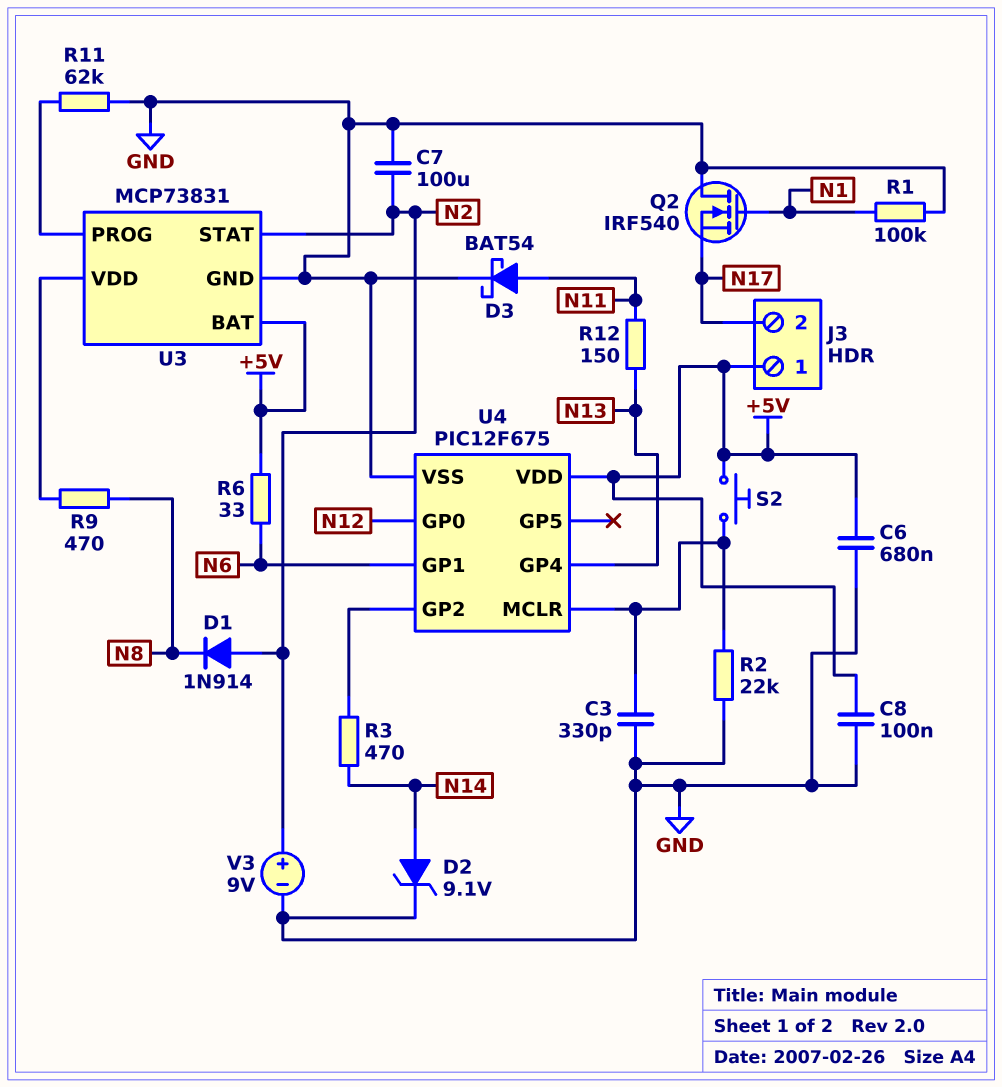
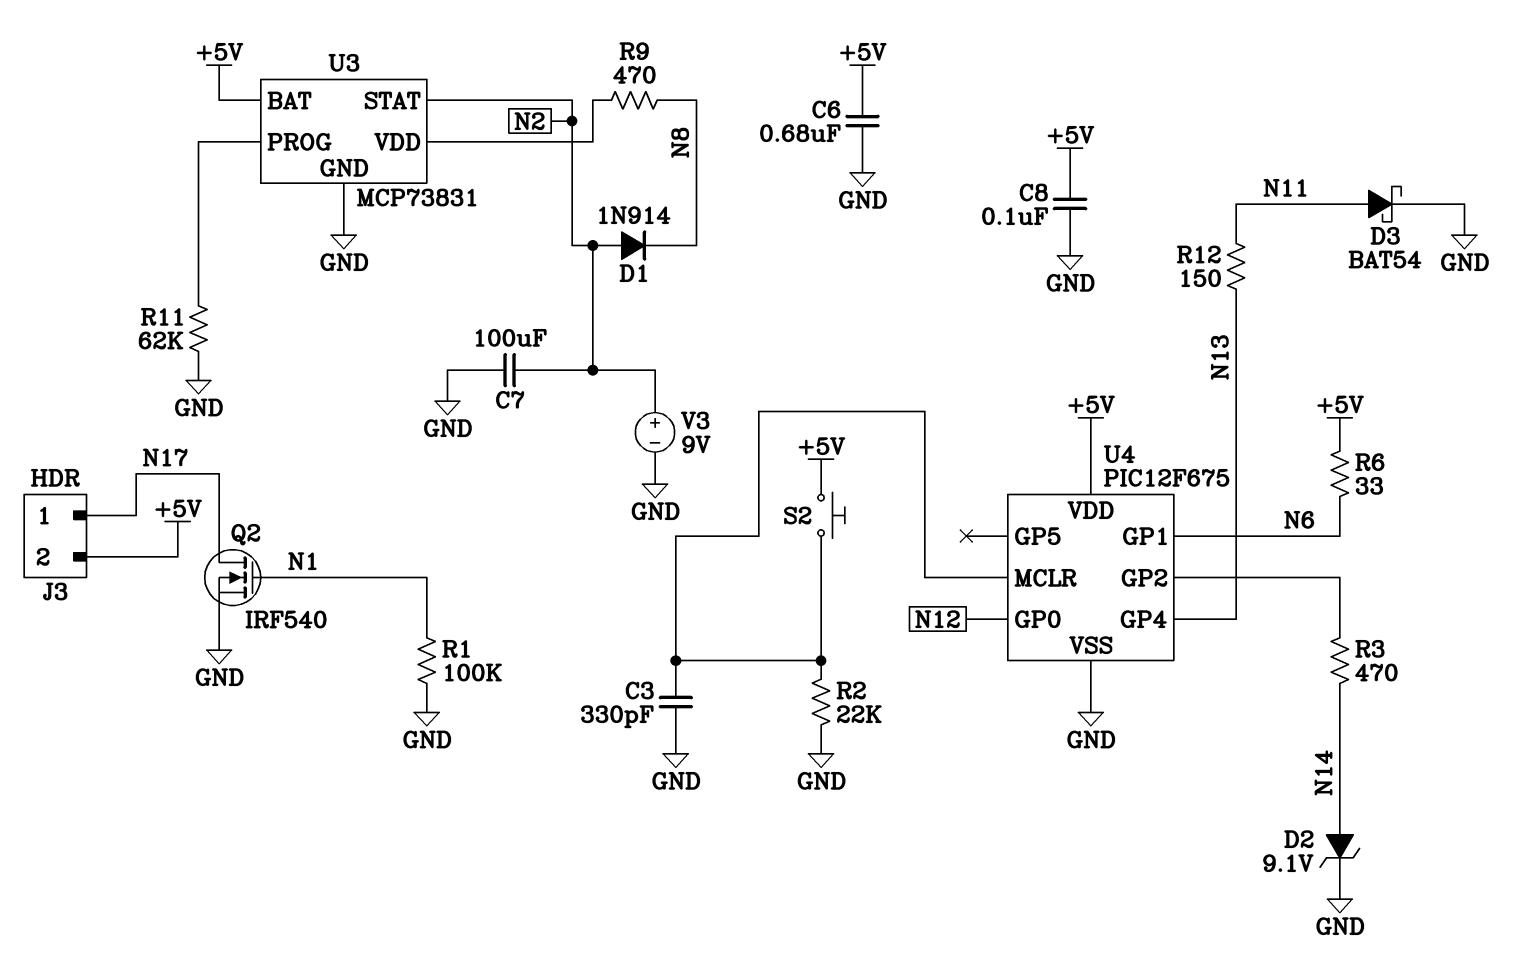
J3 pin 1: +5V -> N17
J3 pin 2: N17 -> +5V
Q2: NMOS IRF540 (G N1, D GND, S N17) -> NMOS IRF540 (G N1, D N17, S GND)

